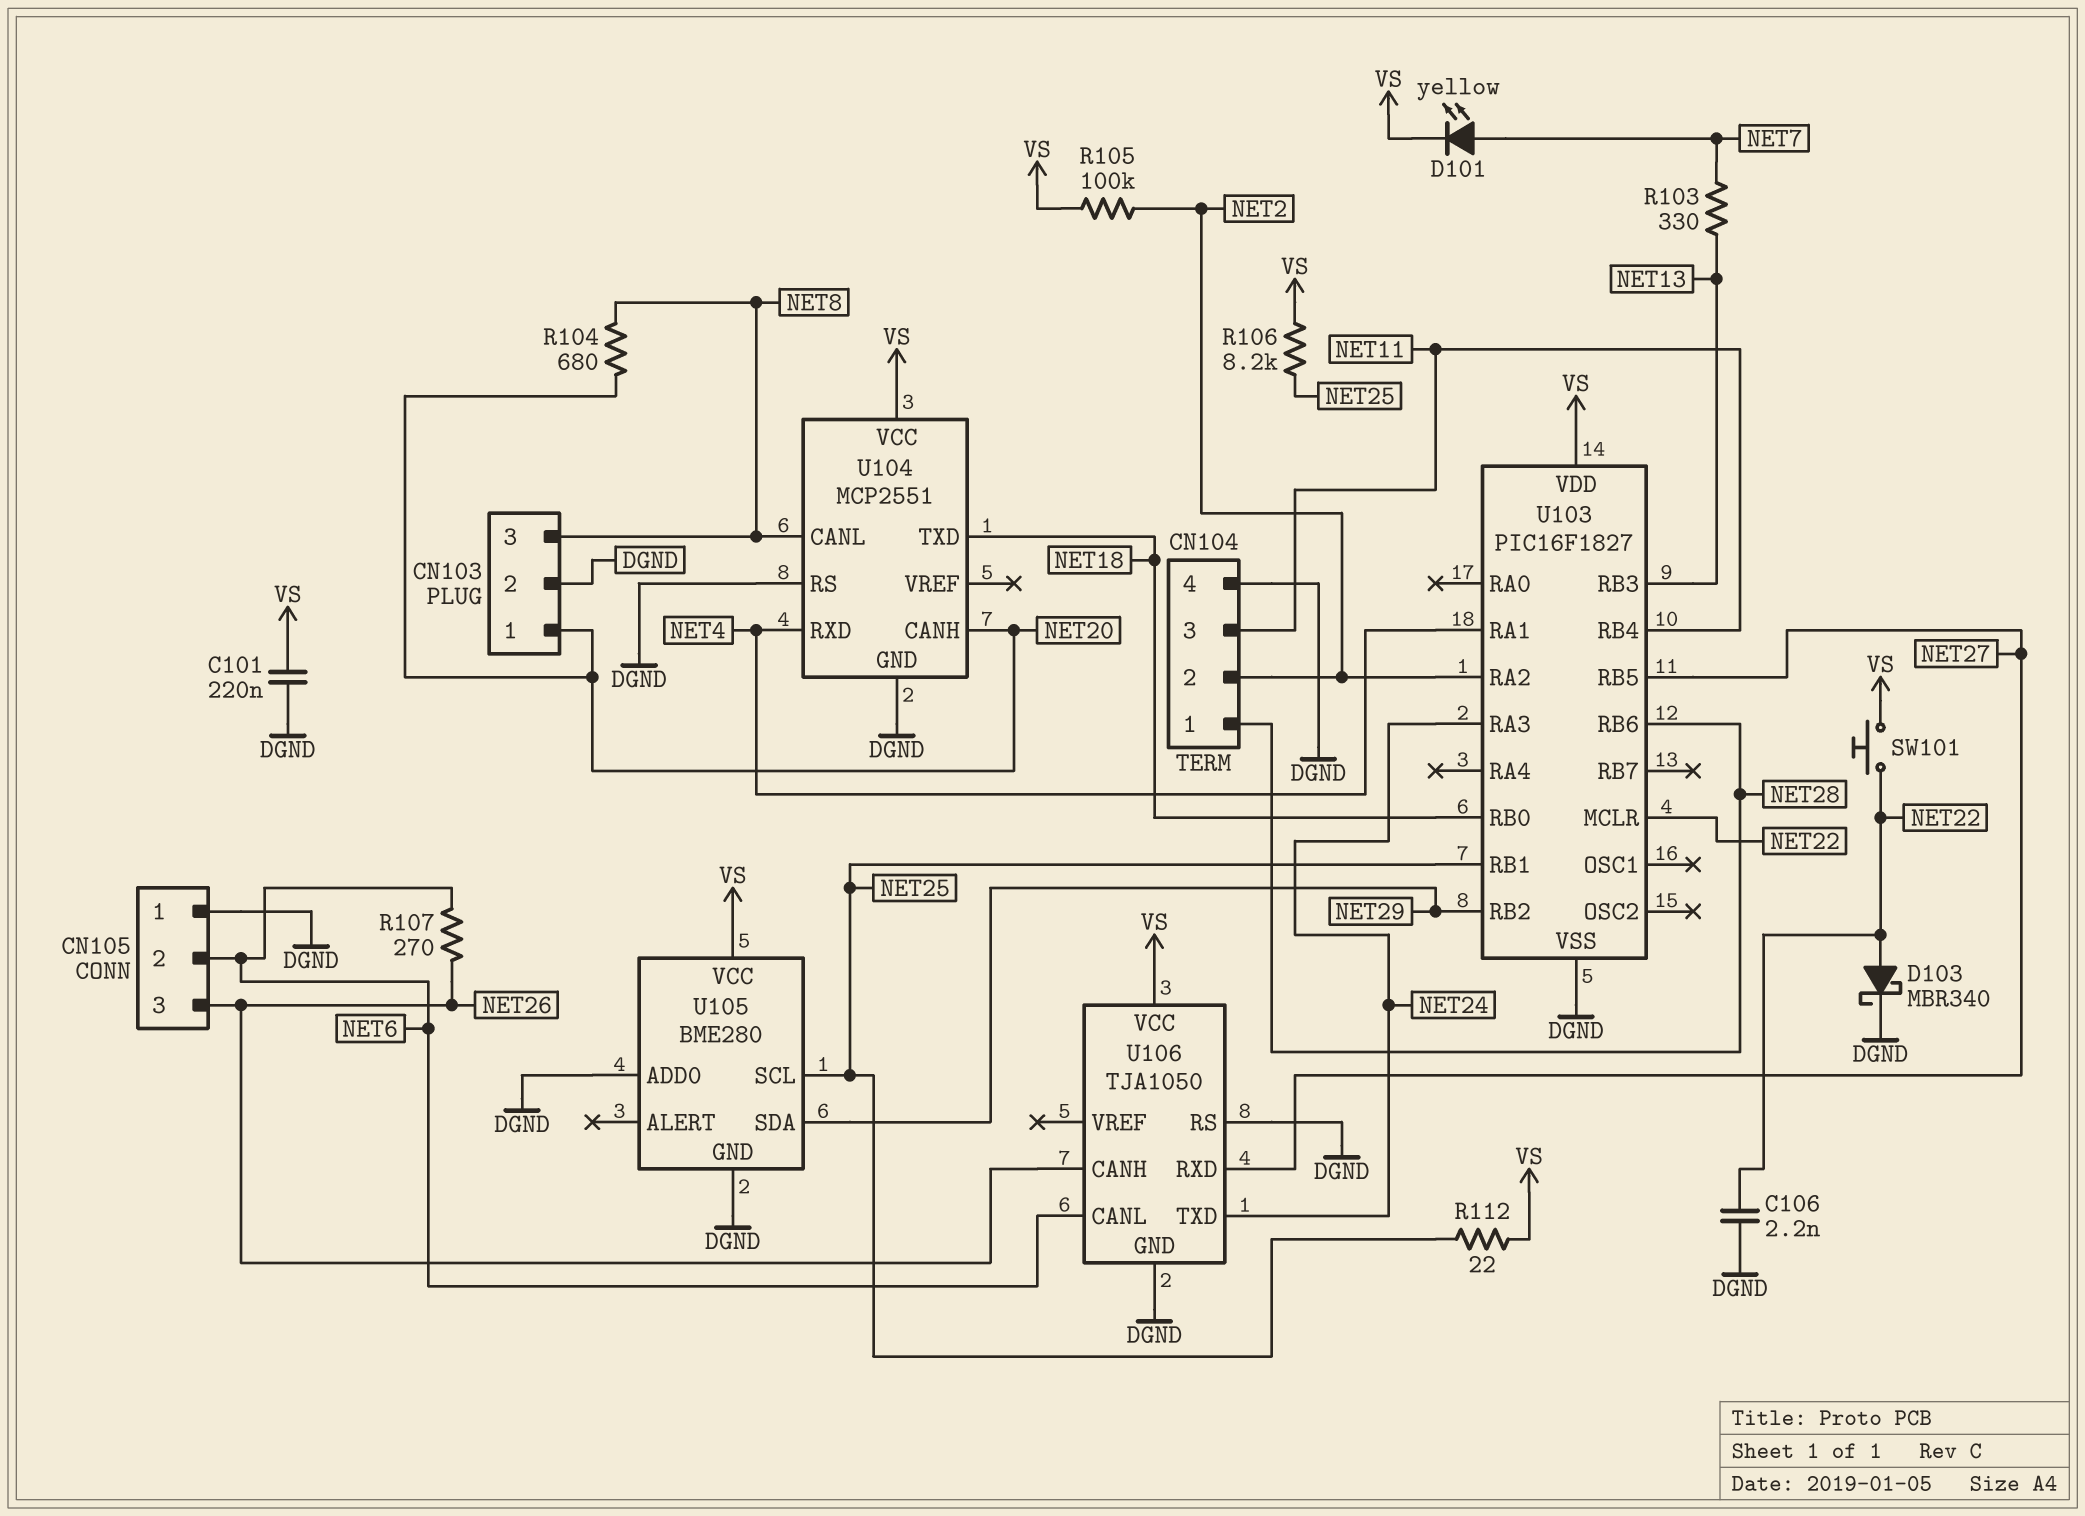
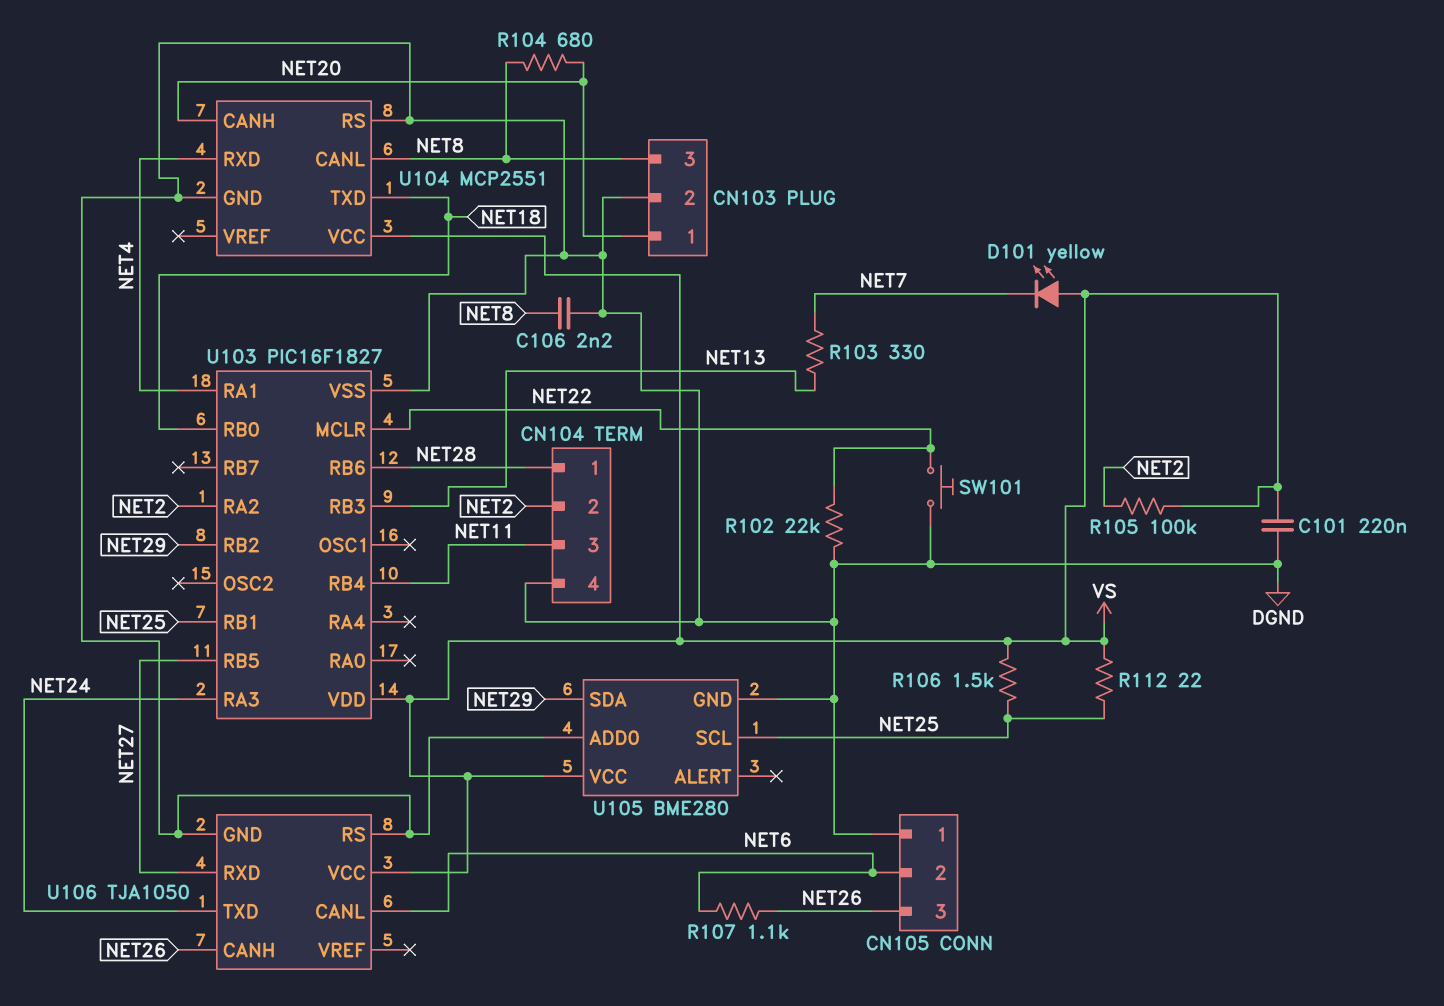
C106: 2.2nF (DGND, NET22) -> 2.2nF (DGND, NET8)
D101: LED yellow (A NET7, K VS) -> LED yellow (A VS, K NET7)
D103: schottky MBR340 (A NET22, K DGND) -> none
R102: none -> 22k (DGND, NET22)
R106: 8.2k (NET25, VS) -> 1.5k (NET25, VS)
R107: 270 (NET6, NET26) -> 1.1k (NET6, NET26)
SW101: button (NET22, VS) -> button (DGND, NET22)

